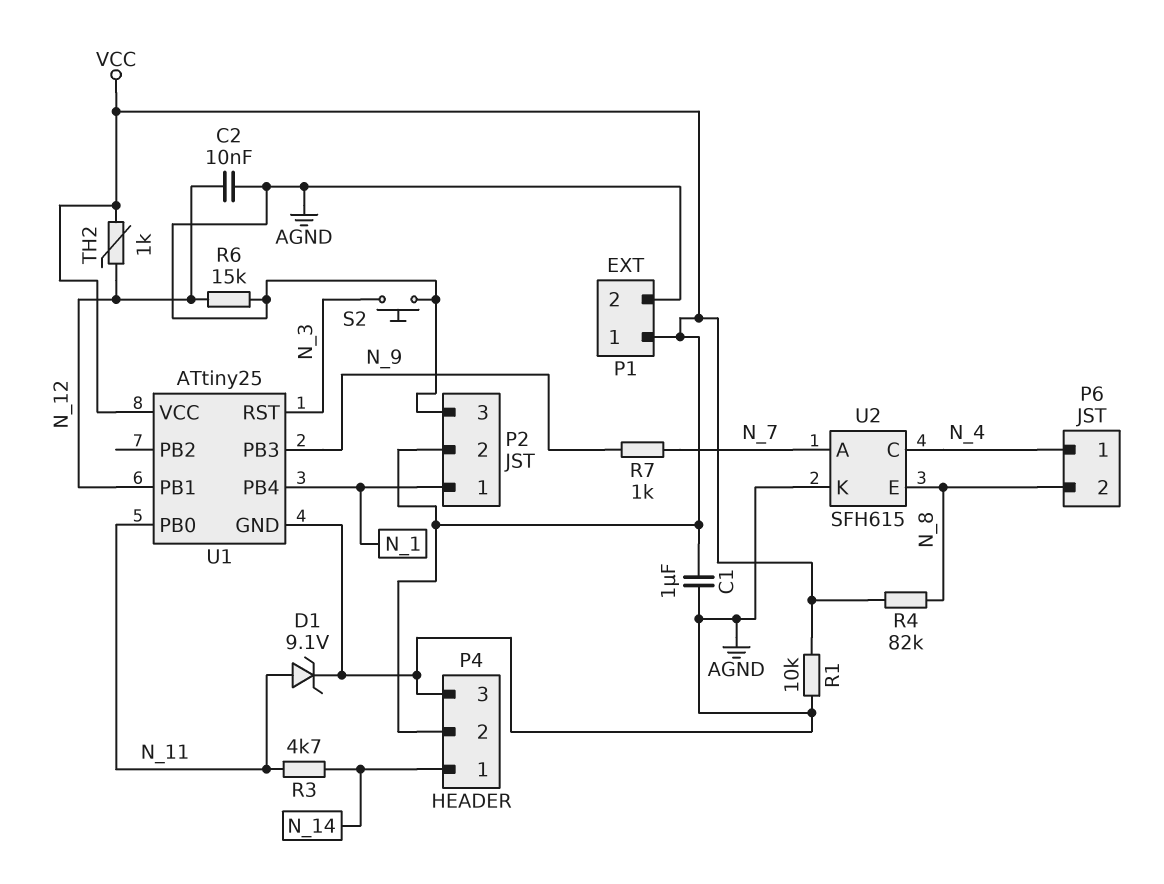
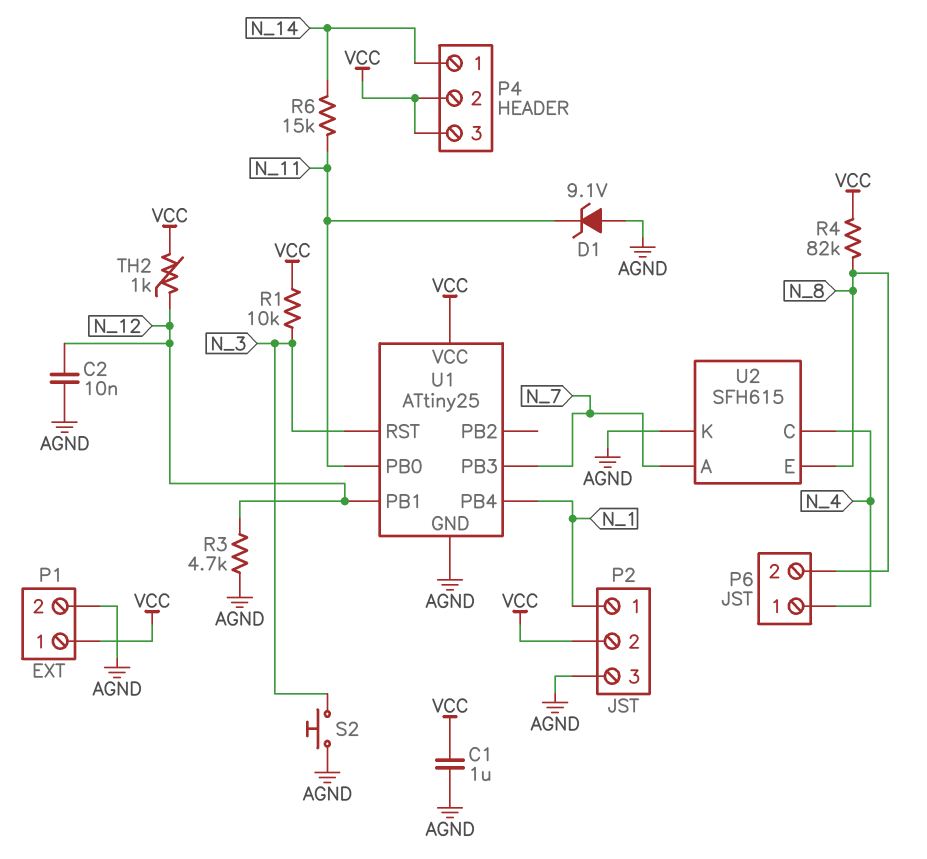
D1: zener 9.1V (A N_11, K AGND) -> zener 9.1V (A AGND, K N_11)
P4 pin 3: AGND -> VCC
R1: 10k (AGND, VCC) -> 10k (N_3, VCC)
R3: 4.7k (N_11, N_14) -> 4.7k (AGND, N_12)
R6: 15k (AGND, N_12) -> 15k (N_11, N_14)
R7: 1k (N_7, N_9) -> none
U1 pin PB3: N_9 -> N_7

